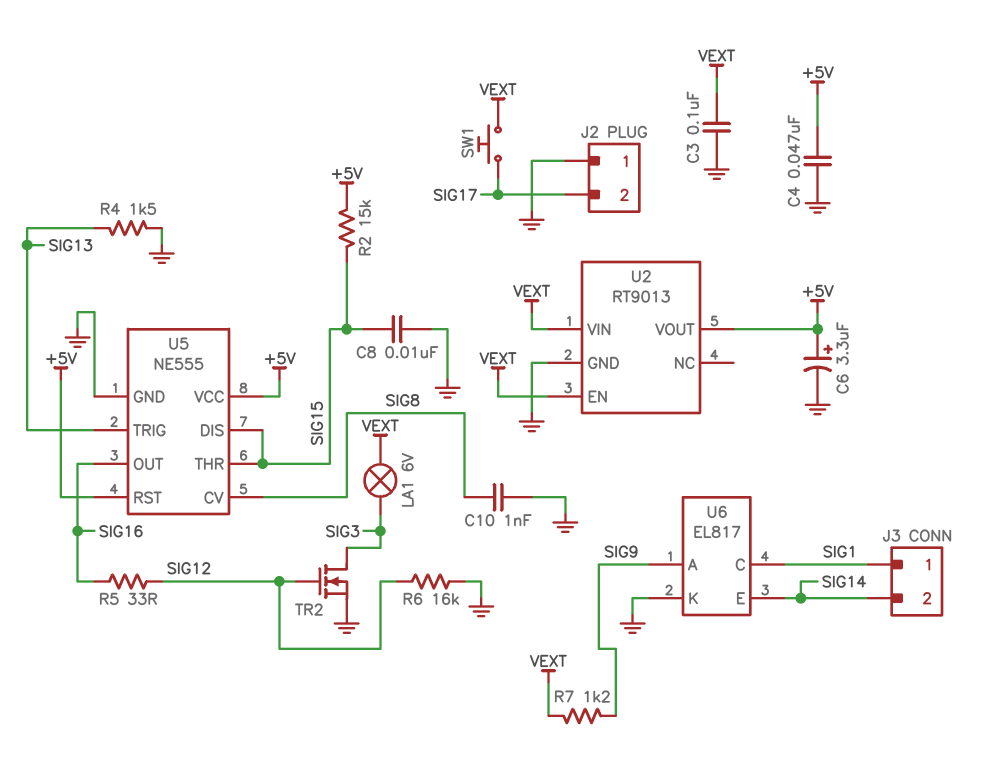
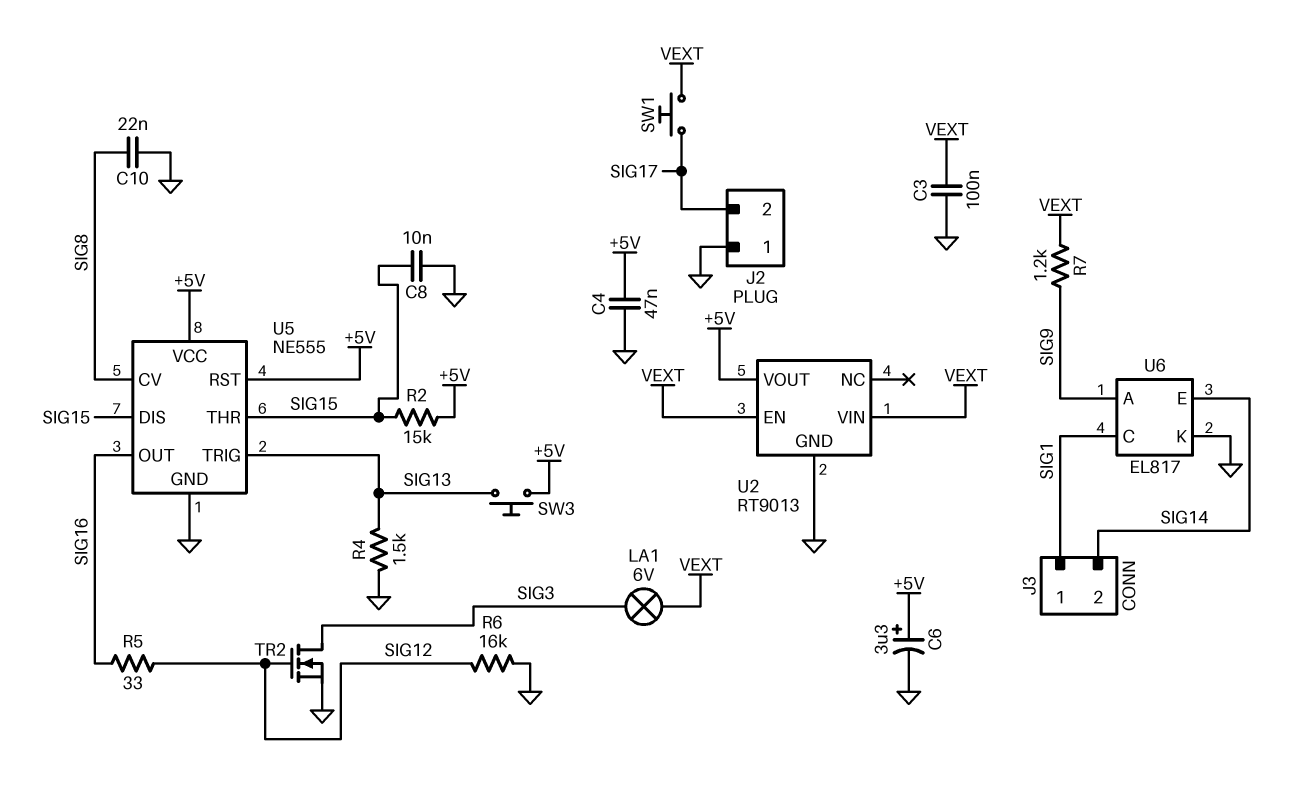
C10: 1nF (GND, SIG8) -> 22nF (GND, SIG8)
SW3: none -> button (+5V, SIG13)

